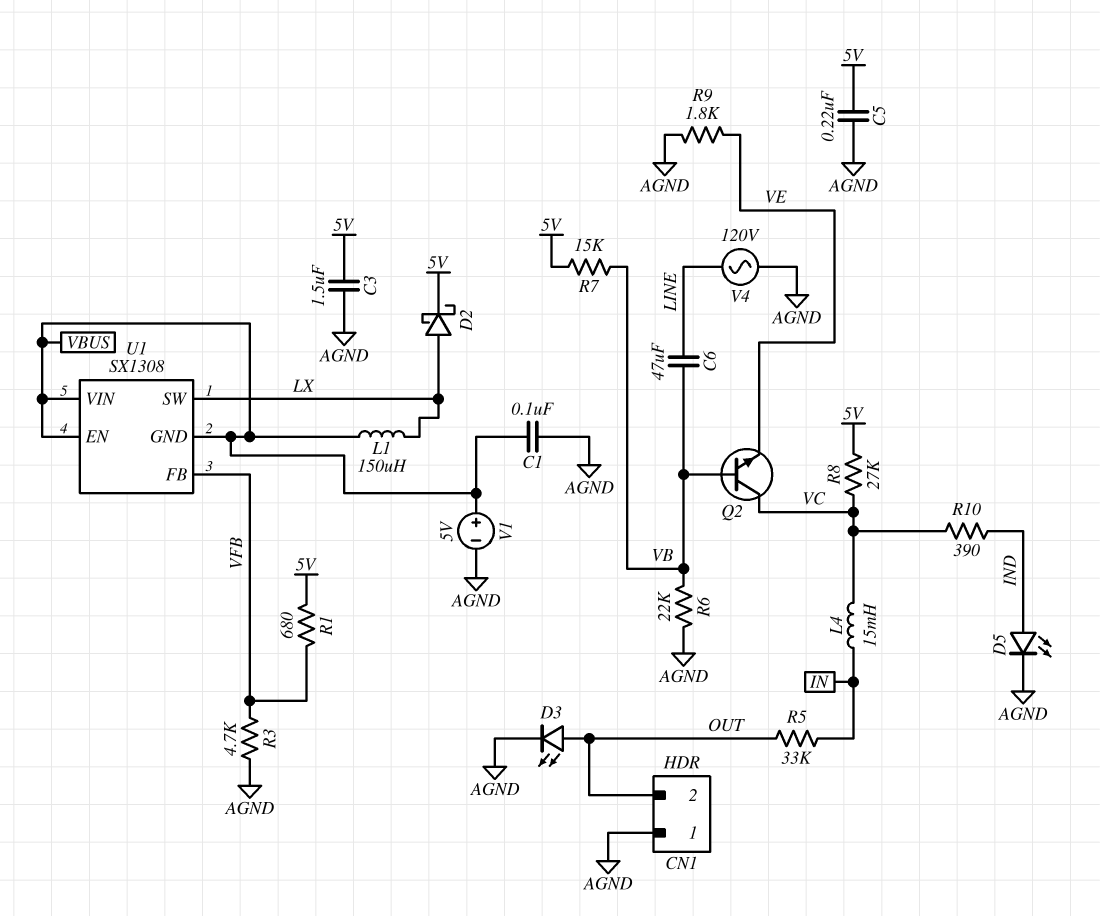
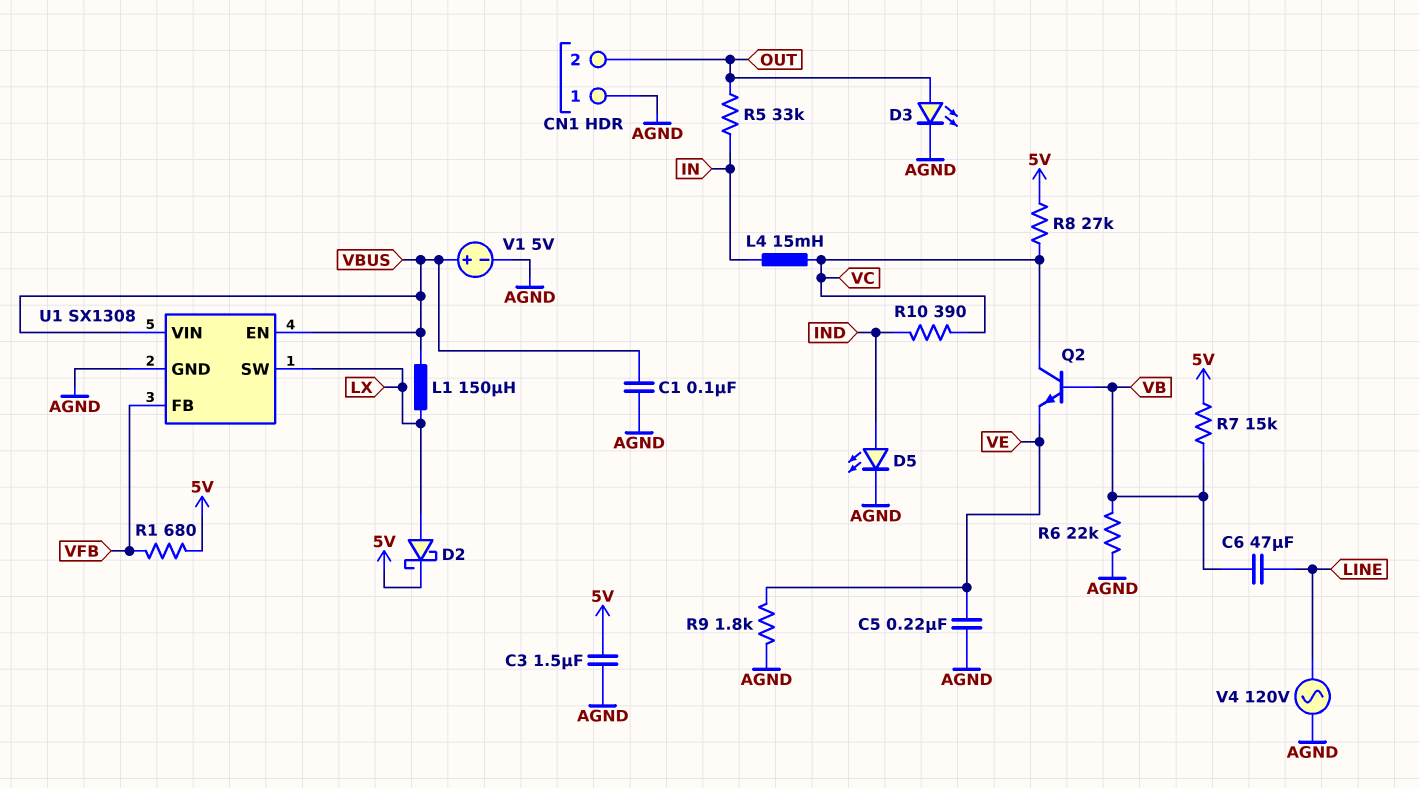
C5: 220nF (5V, AGND) -> 220nF (AGND, VE)
R3: 4.7k (AGND, VFB) -> none
U1 pin GND: VBUS -> AGND

